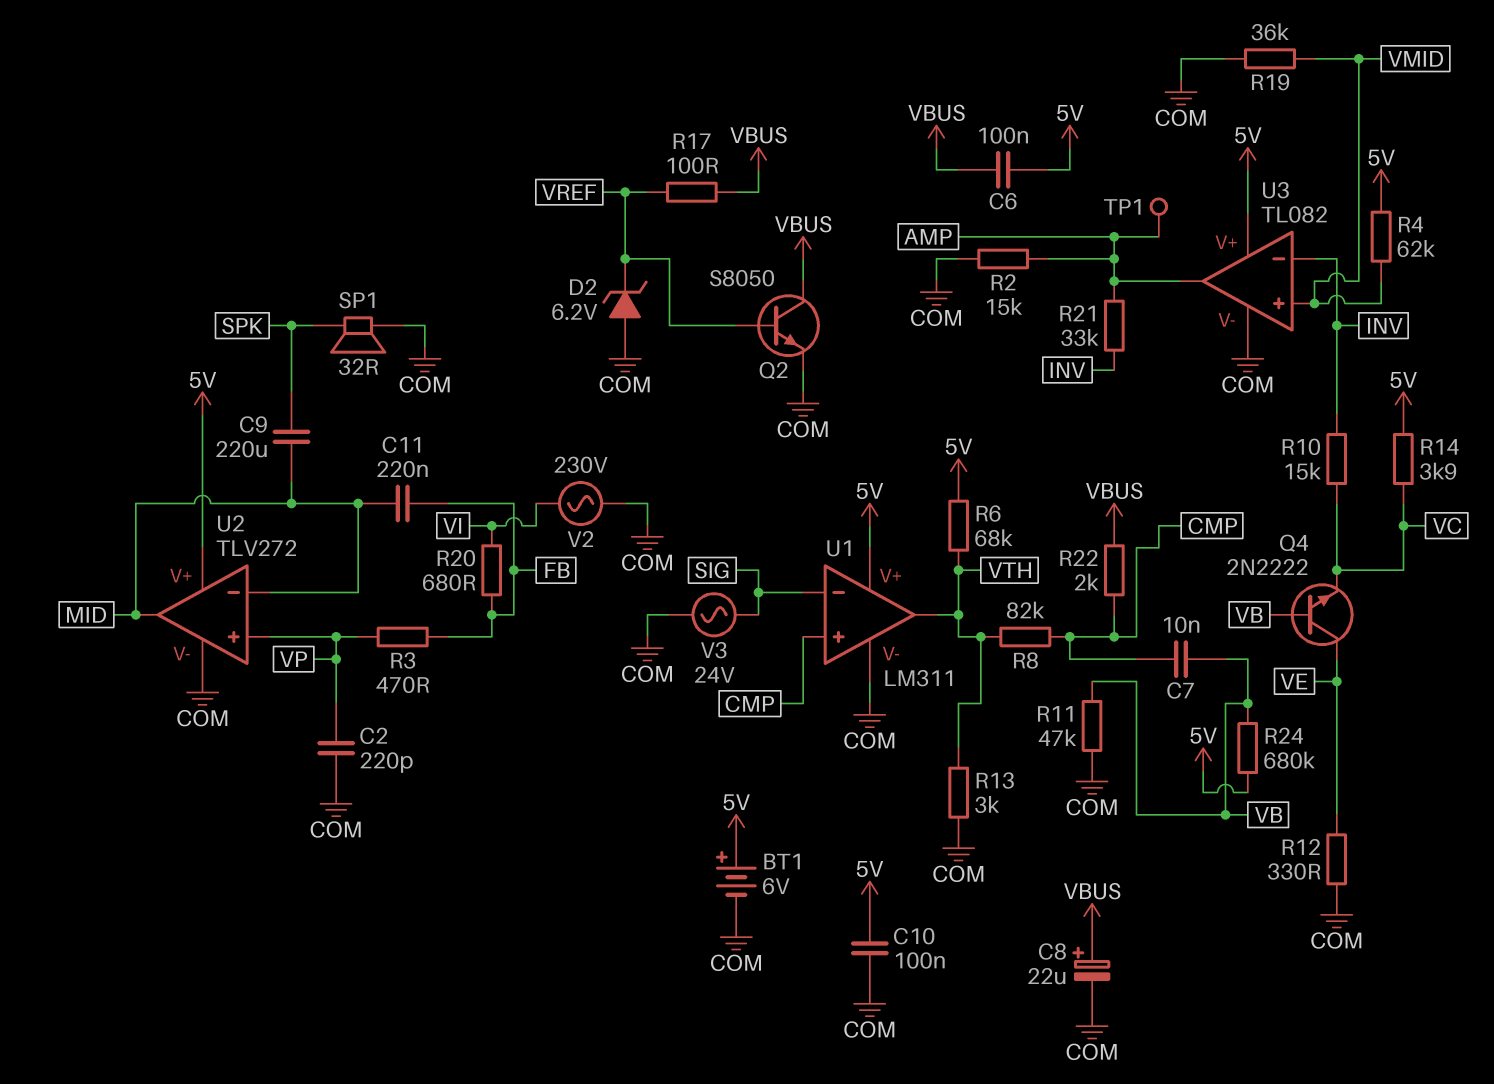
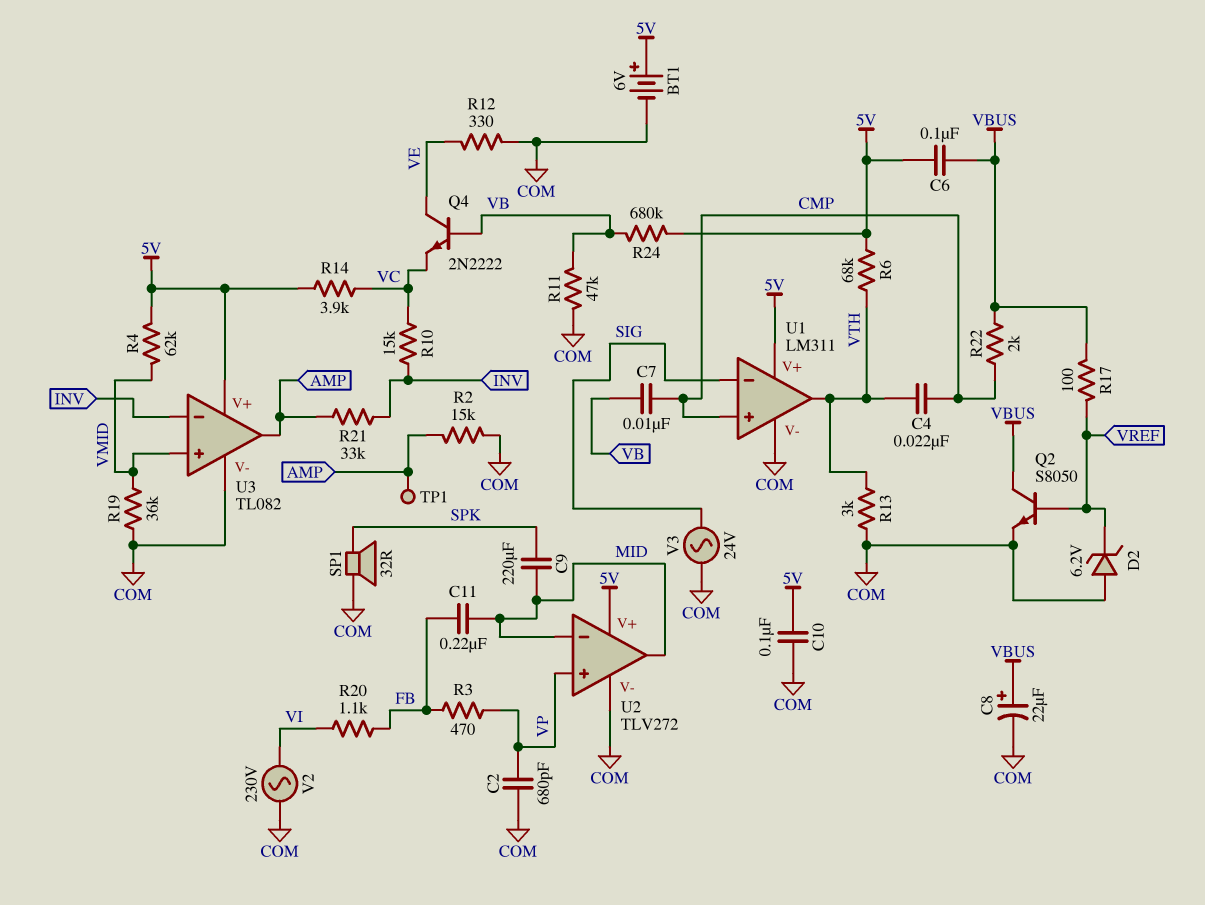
C2: 220pF (COM, VP) -> 680pF (COM, VP)
C4: none -> 22nF (CMP, VTH)
R8: 82k (CMP, VTH) -> none
R20: 680 (FB, VI) -> 1.1k (FB, VI)

